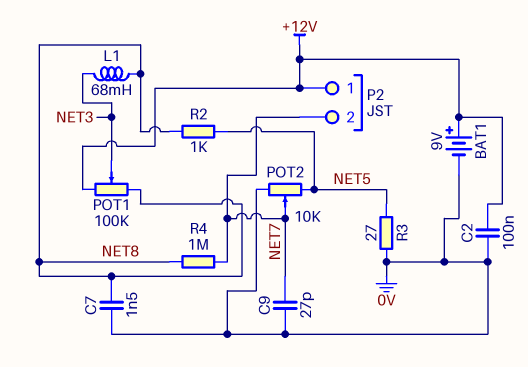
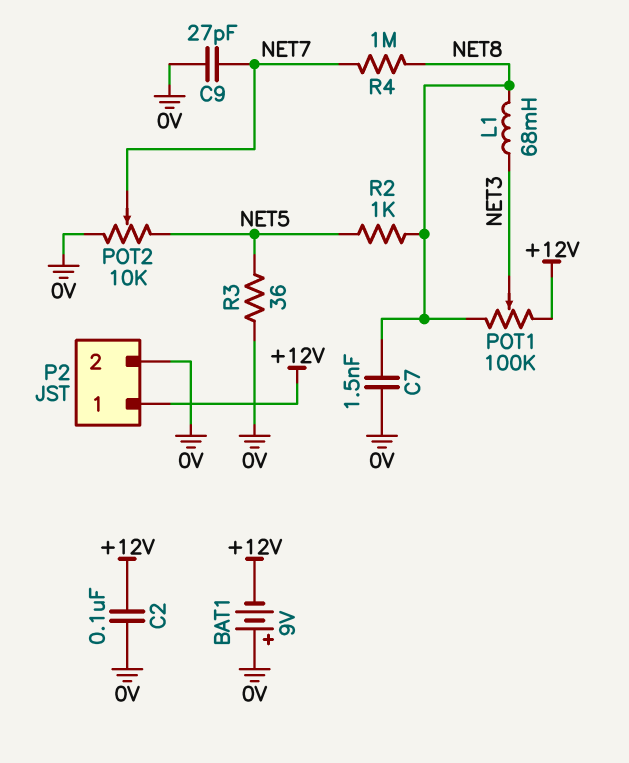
BAT1: 9V (plus +12V, minus 0V) -> 9V (plus 0V, minus +12V)
P2 pin 2: NET7 -> 0V
R3: 27 (0V, NET5) -> 36 (0V, NET5)

